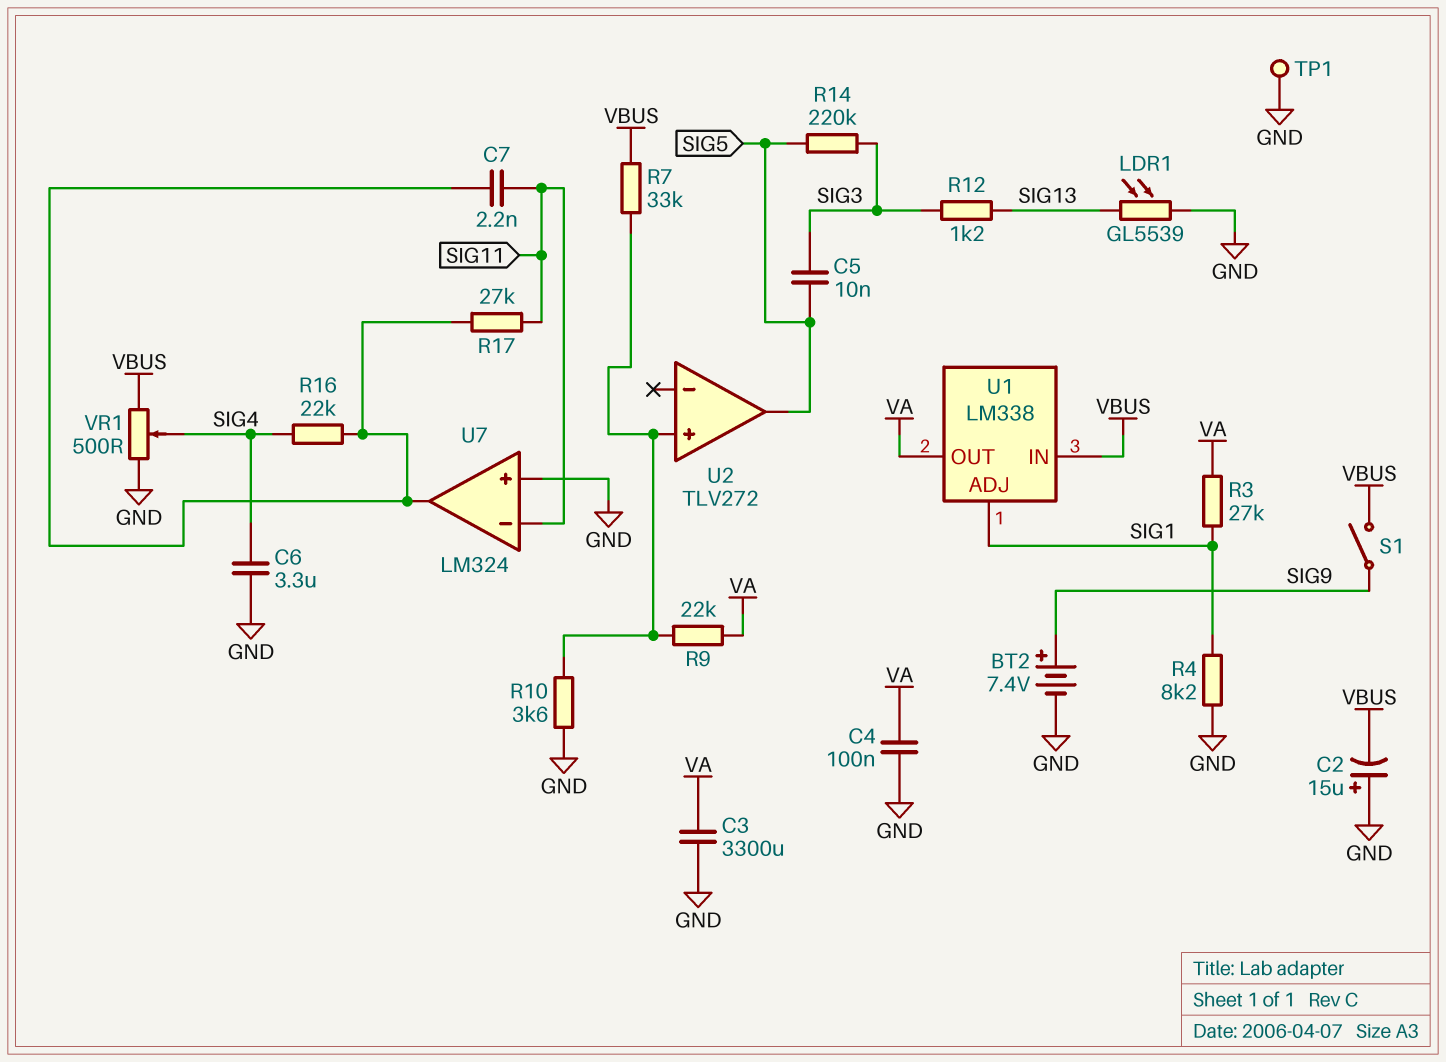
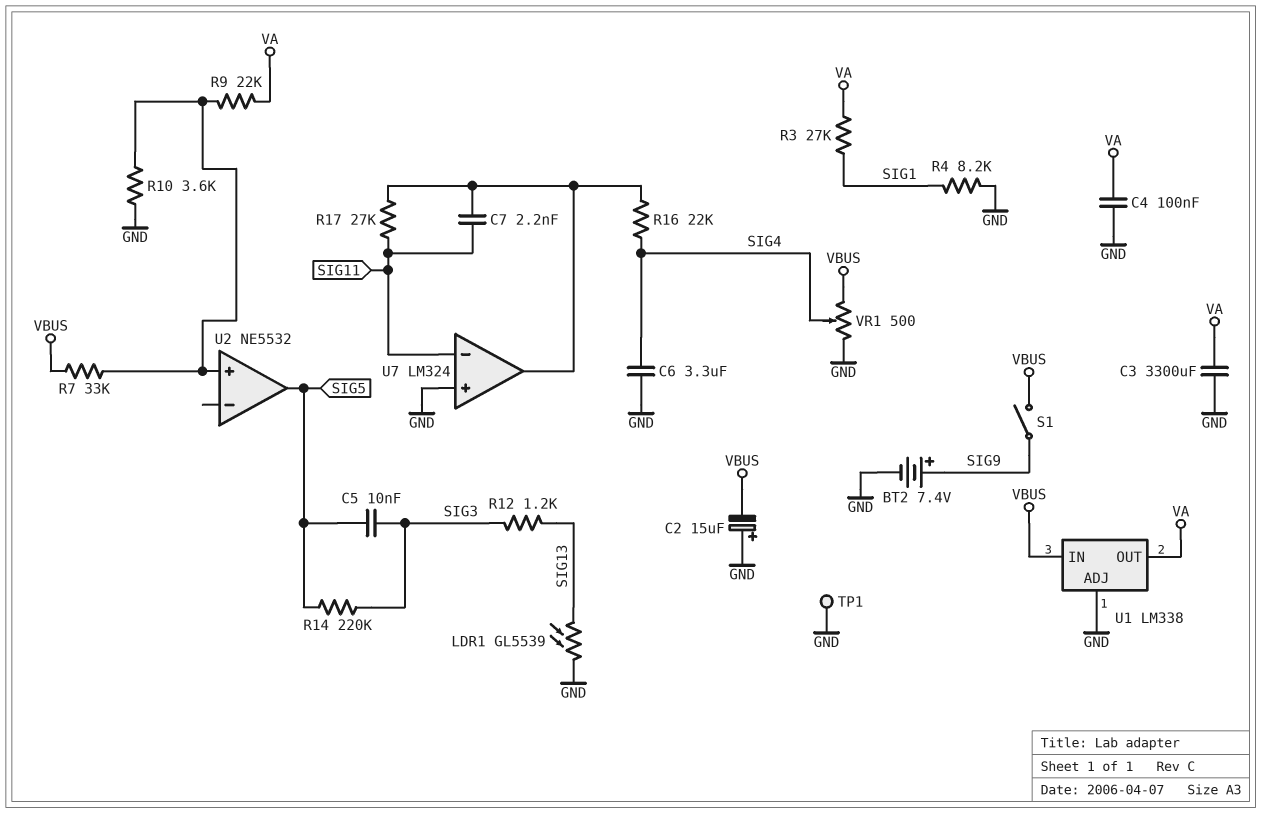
U1 pin ADJ: SIG1 -> GND
U2: TLV272 -> NE5532

